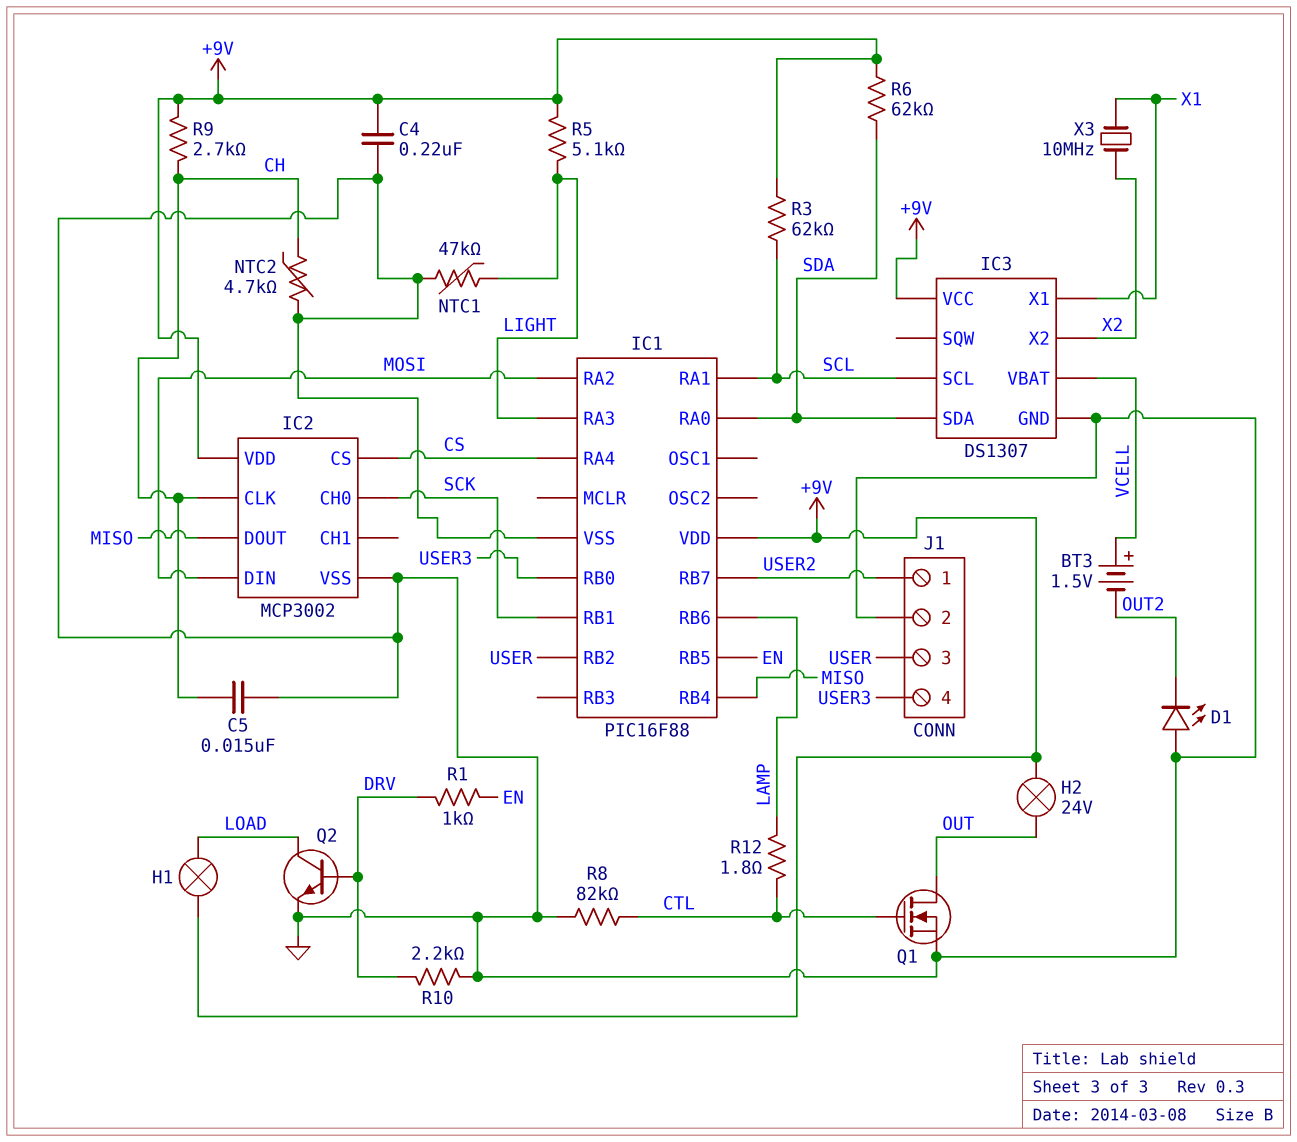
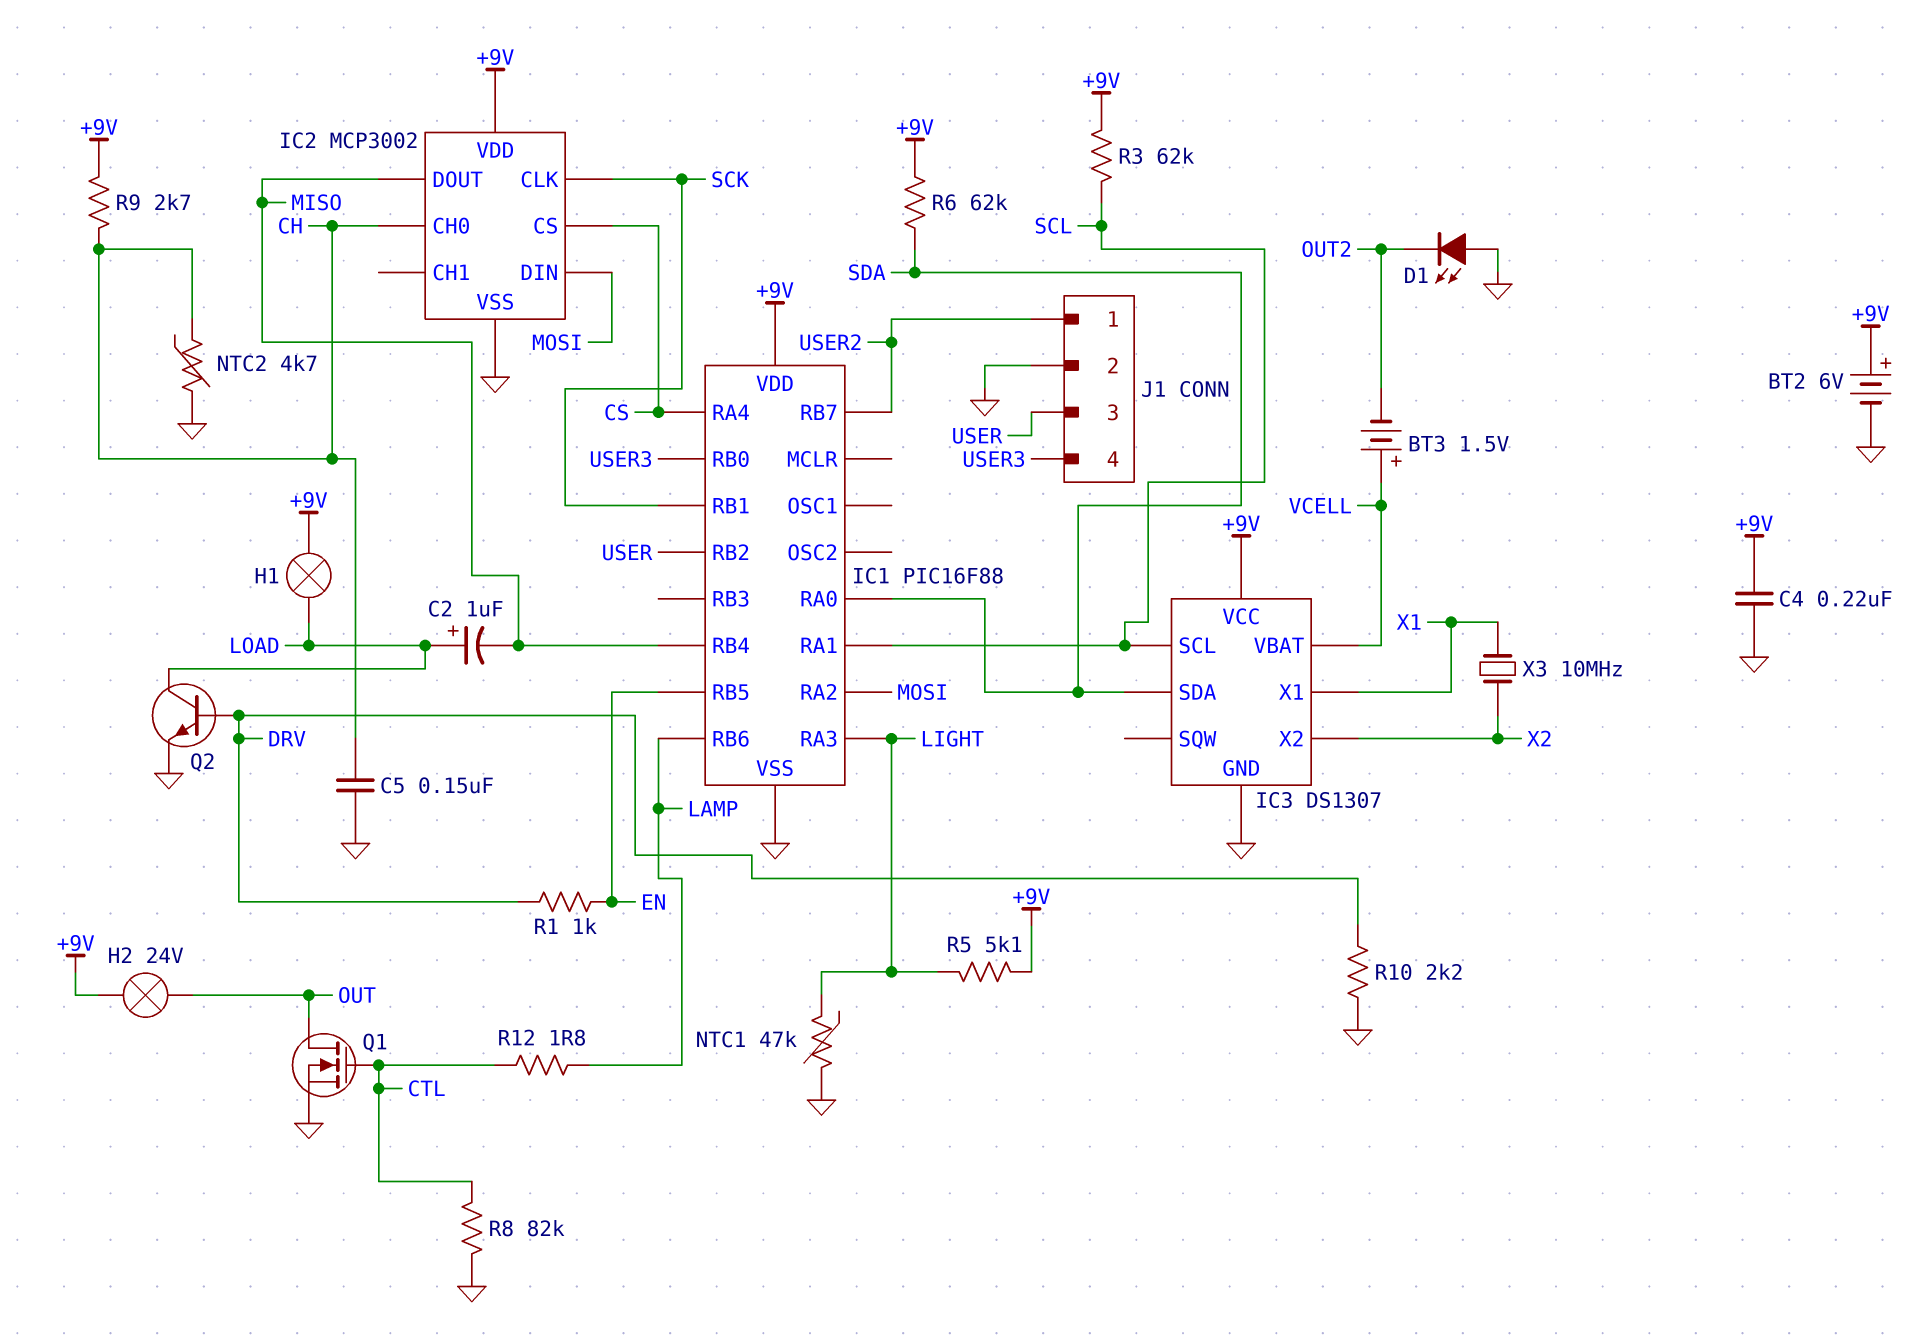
BT2: none -> 6V (plus +9V, minus GND)
C2: none -> 1uF (plus LOAD, minus MISO)
C5: 15nF (CH, GND) -> 150nF (CH, GND)
IC2 pin CH0: SCK -> CH
IC2 pin CLK: CH -> SCK

